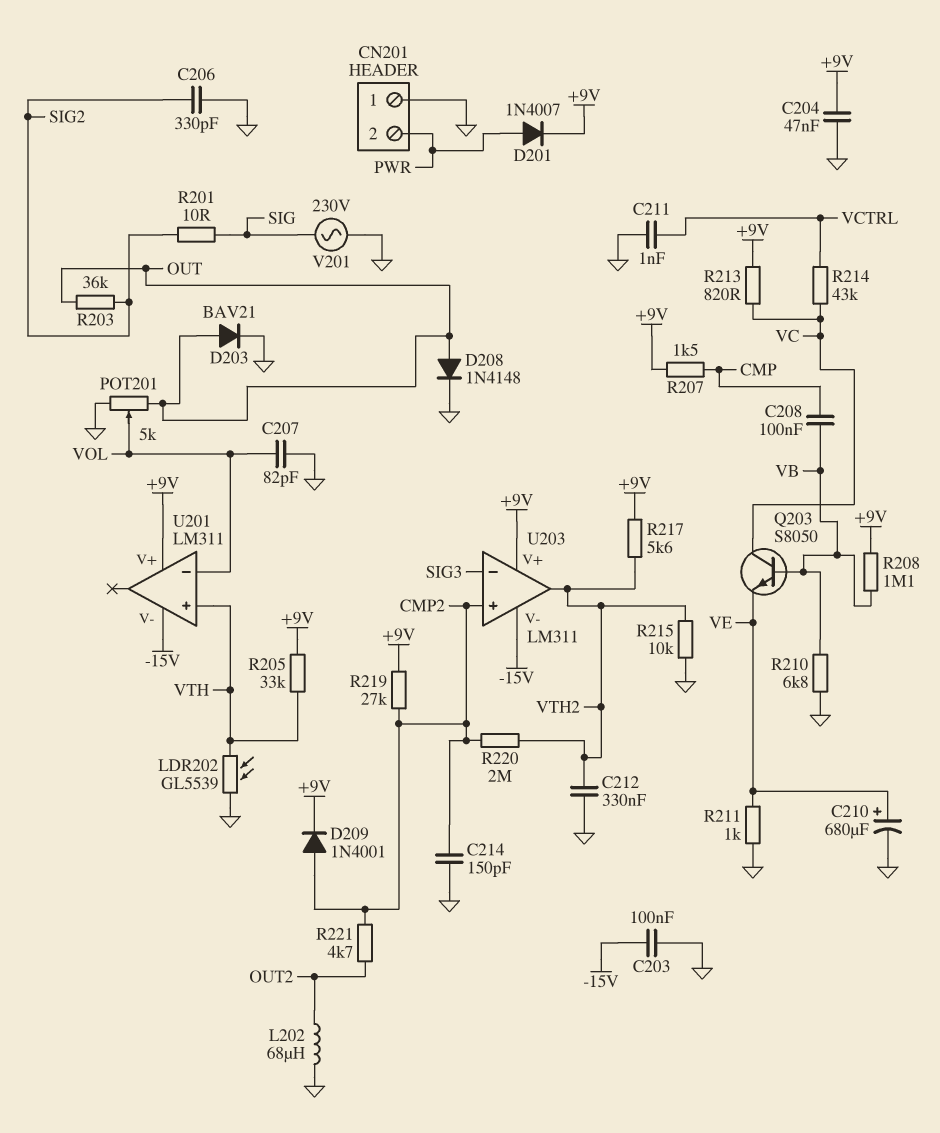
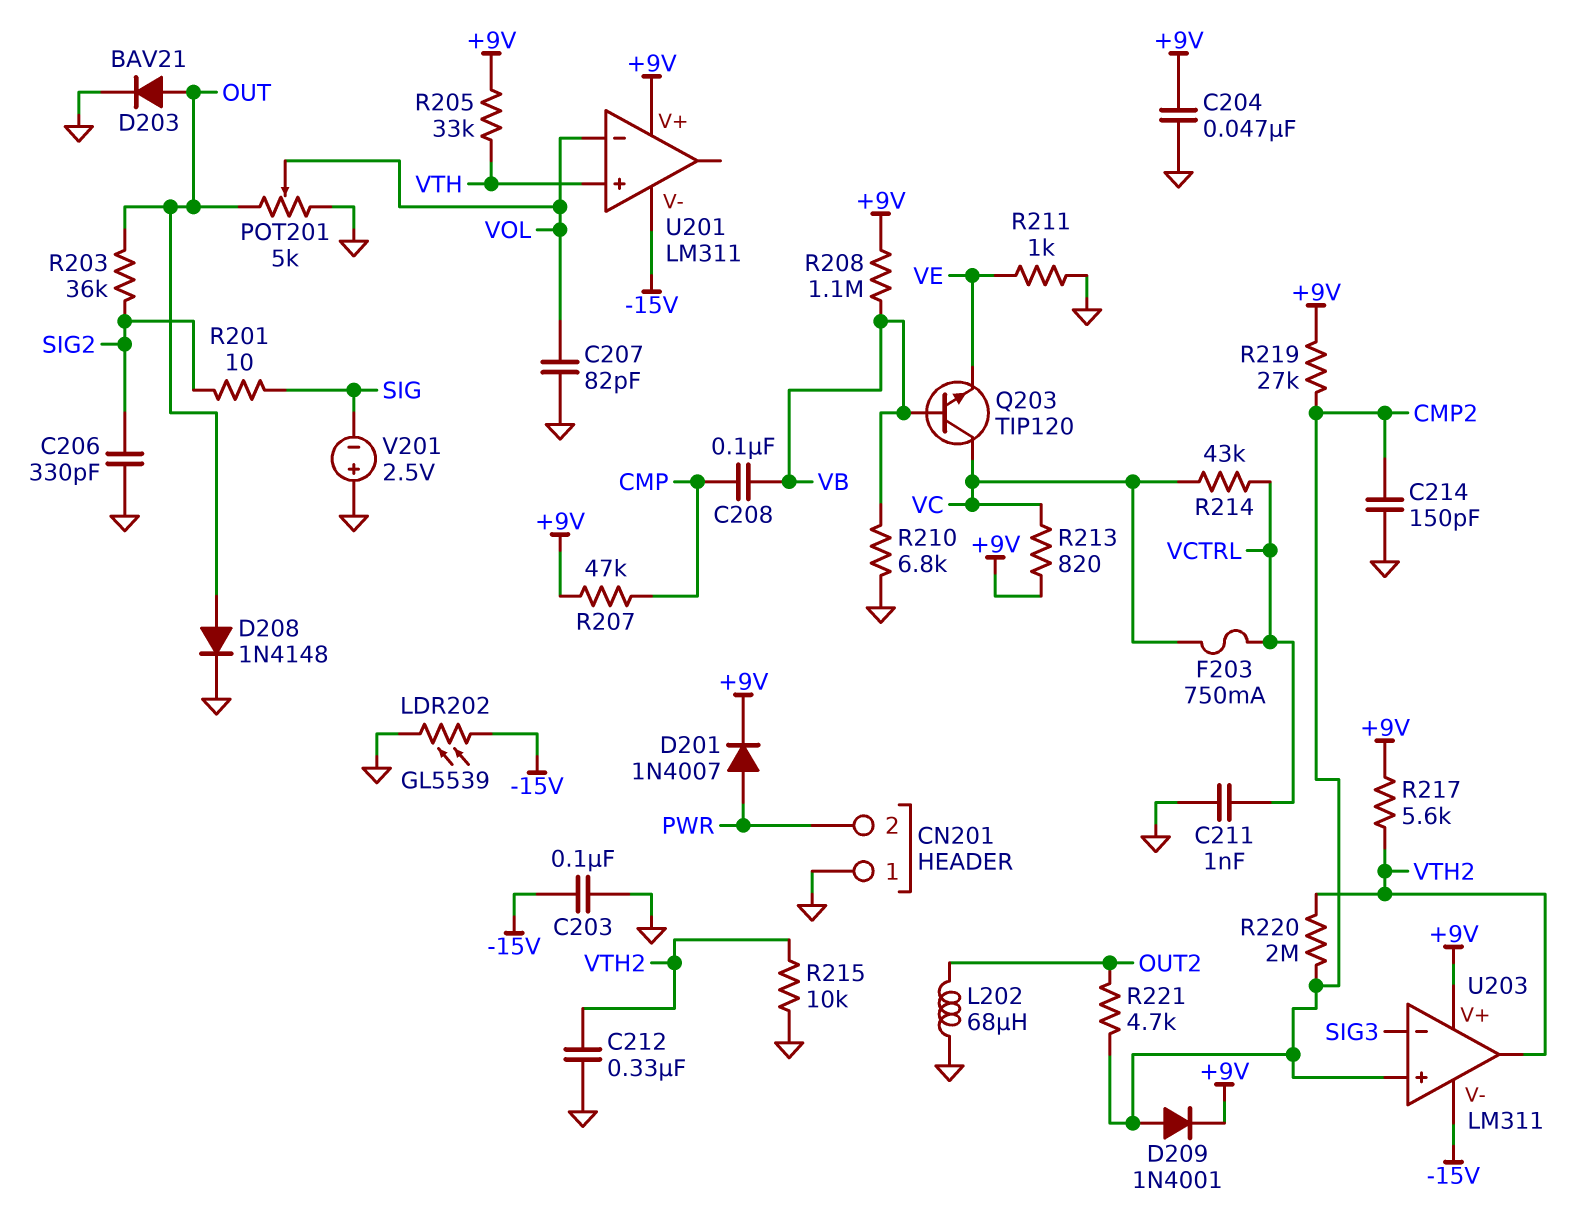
C210: 680uF (plus VE, minus GND) -> none
F203: none -> 750mA (VC, VCTRL)
LDR202: GL5539 (GND, VTH) -> GL5539 (-15V, GND)
Q203: NPN S8050 (B VB, C VC, E VE) -> NPN TIP120 (B VB, C VC, E VE)
R207: 1.5k (+9V, CMP) -> 47k (+9V, CMP)
V201: AC 230V (GND, SIG) -> 2.5V (plus GND, minus SIG)

